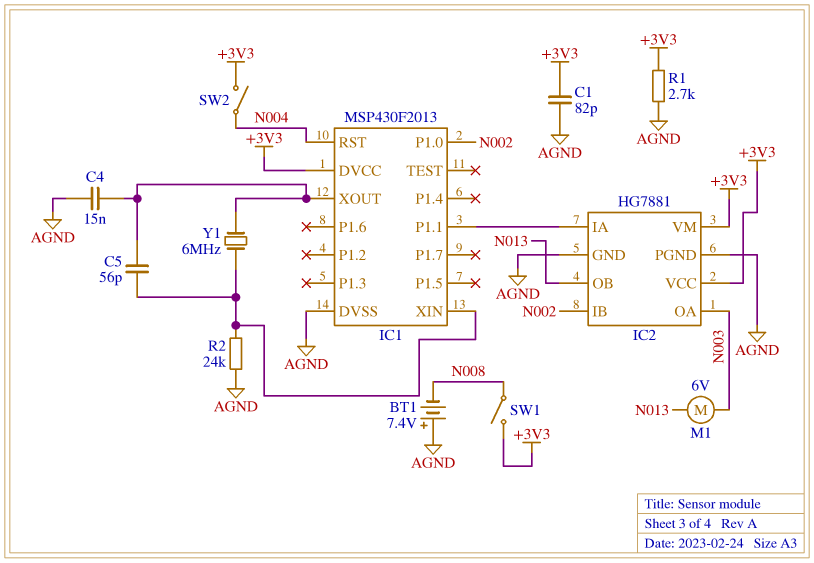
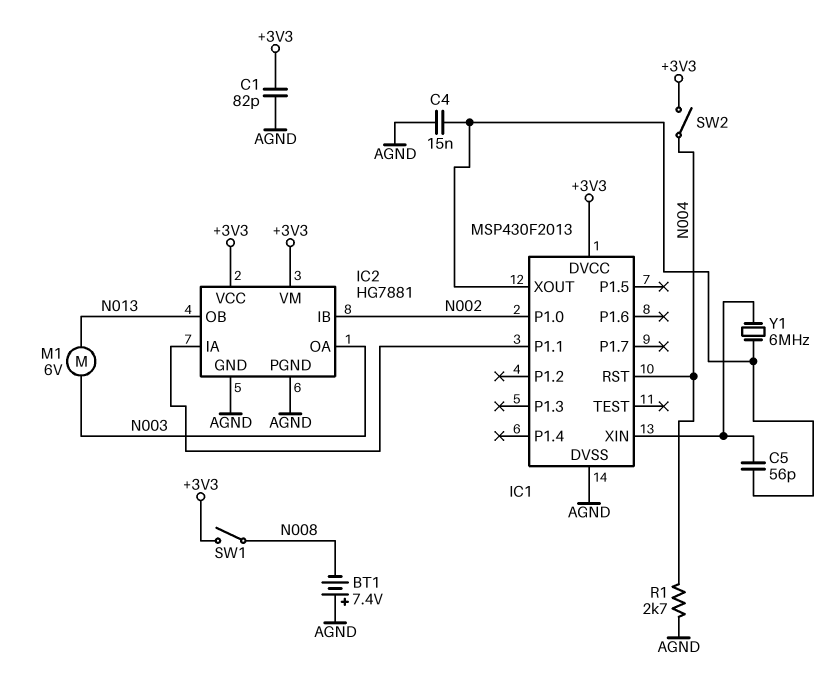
R1: 2.7k (+3V3, AGND) -> 2.7k (AGND, N004)
R2: 24k (AGND, IC1/XIN) -> none

